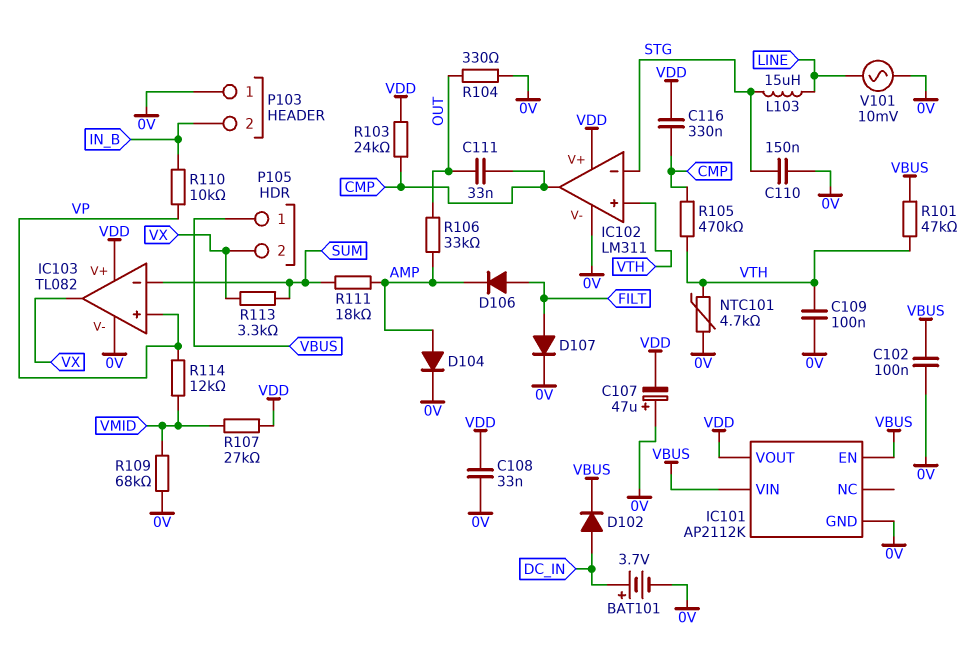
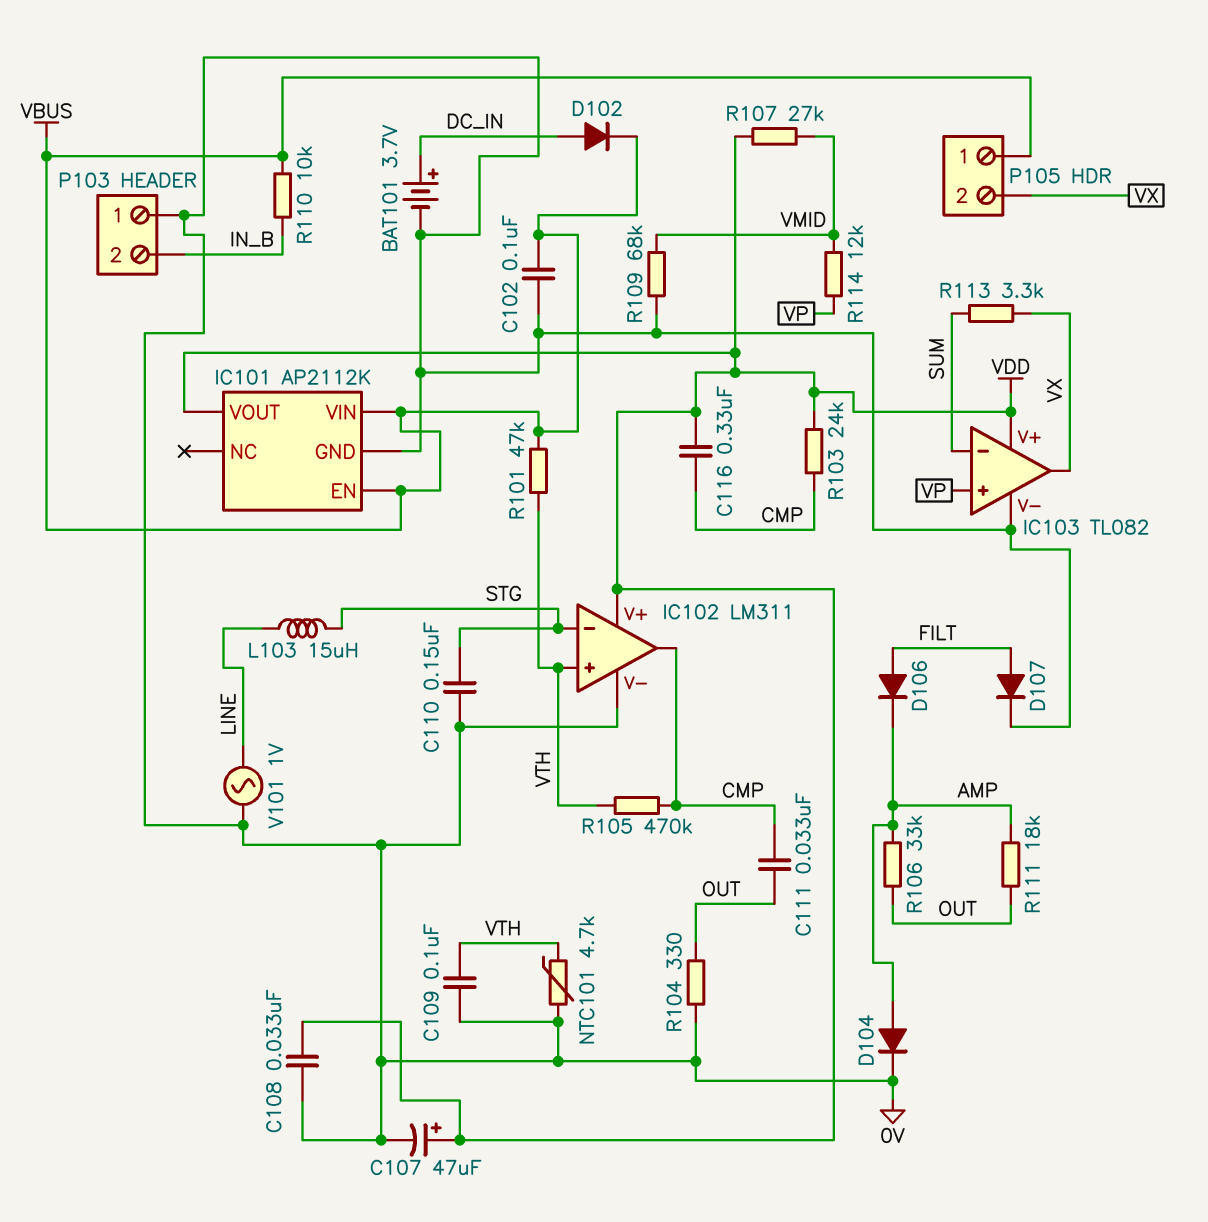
C107: 47uF (plus 0V, minus VDD) -> 47uF (plus VDD, minus 0V)
R110: 10k (IN_B, VP) -> 10k (IN_B, VBUS)
R111: 18k (AMP, SUM) -> 18k (AMP, OUT)
V101: AC 10mV (0V, LINE) -> AC 1V (0V, LINE)

